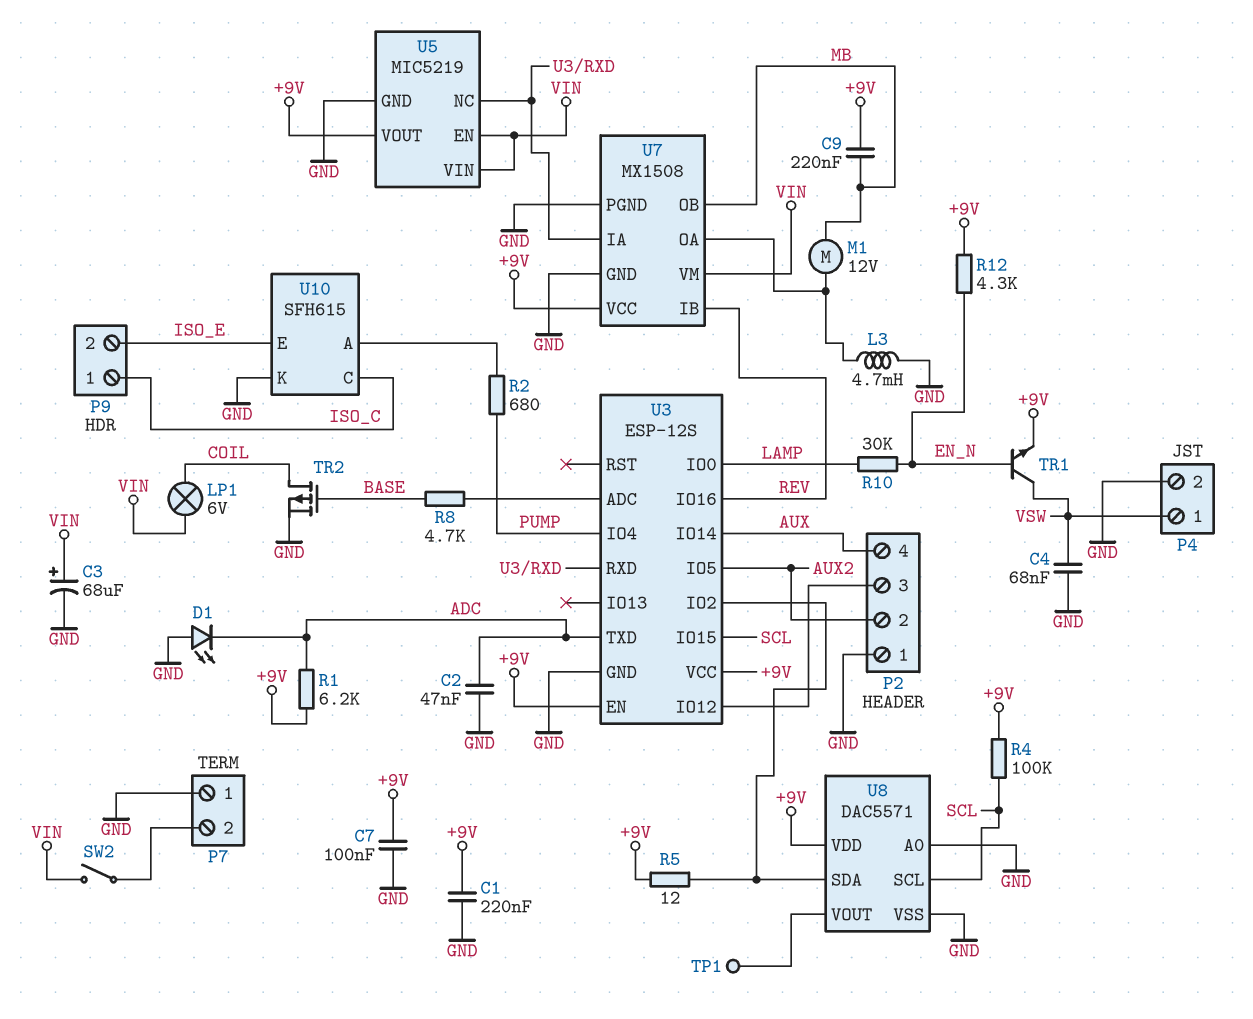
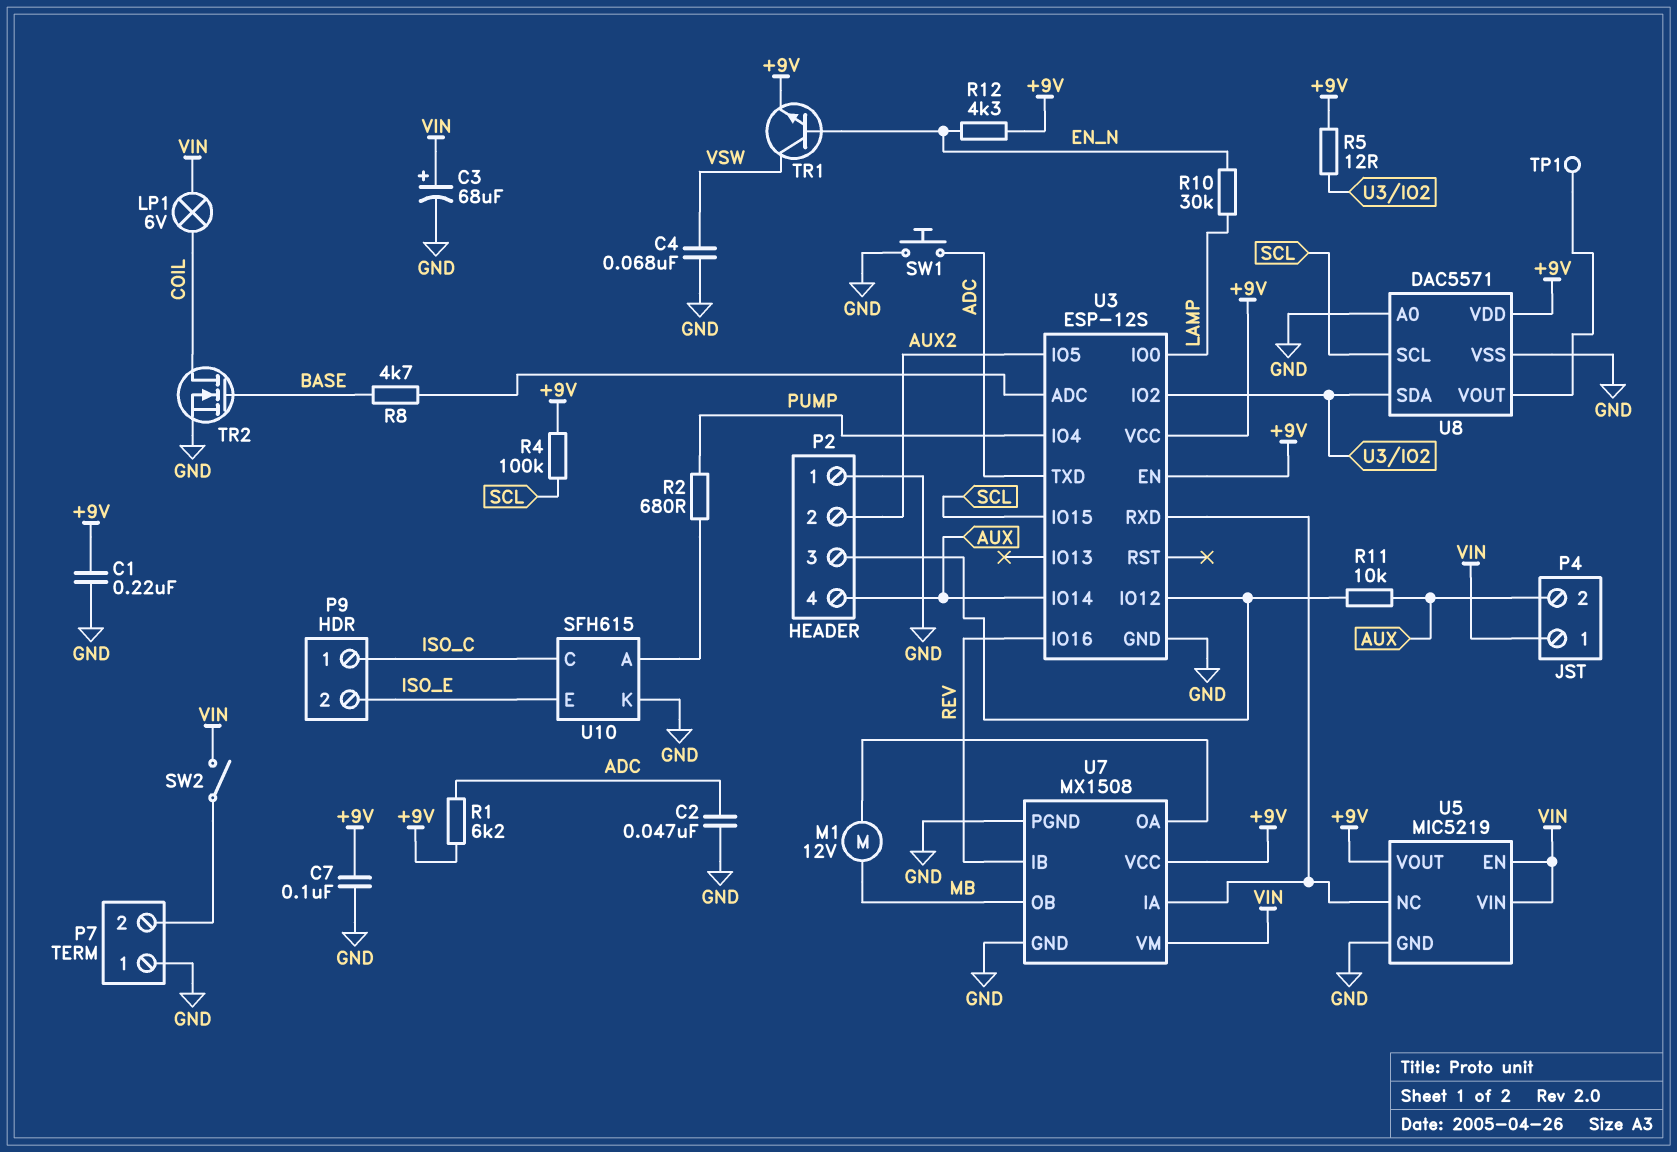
C9: 220nF (+9V, MB) -> none
D1: LED (A GND, K ADC) -> none
L3: 4.7mH (GND, U7/OA) -> none
P4 pin 1: VSW -> VIN
P4 pin 2: GND -> AUX
R11: none -> 10k (AUX, P2/3)
SW1: none -> button (ADC, GND)
TR2: PMOS (G BASE, D COIL, S GND) -> NMOS (G BASE, D COIL, S GND)

